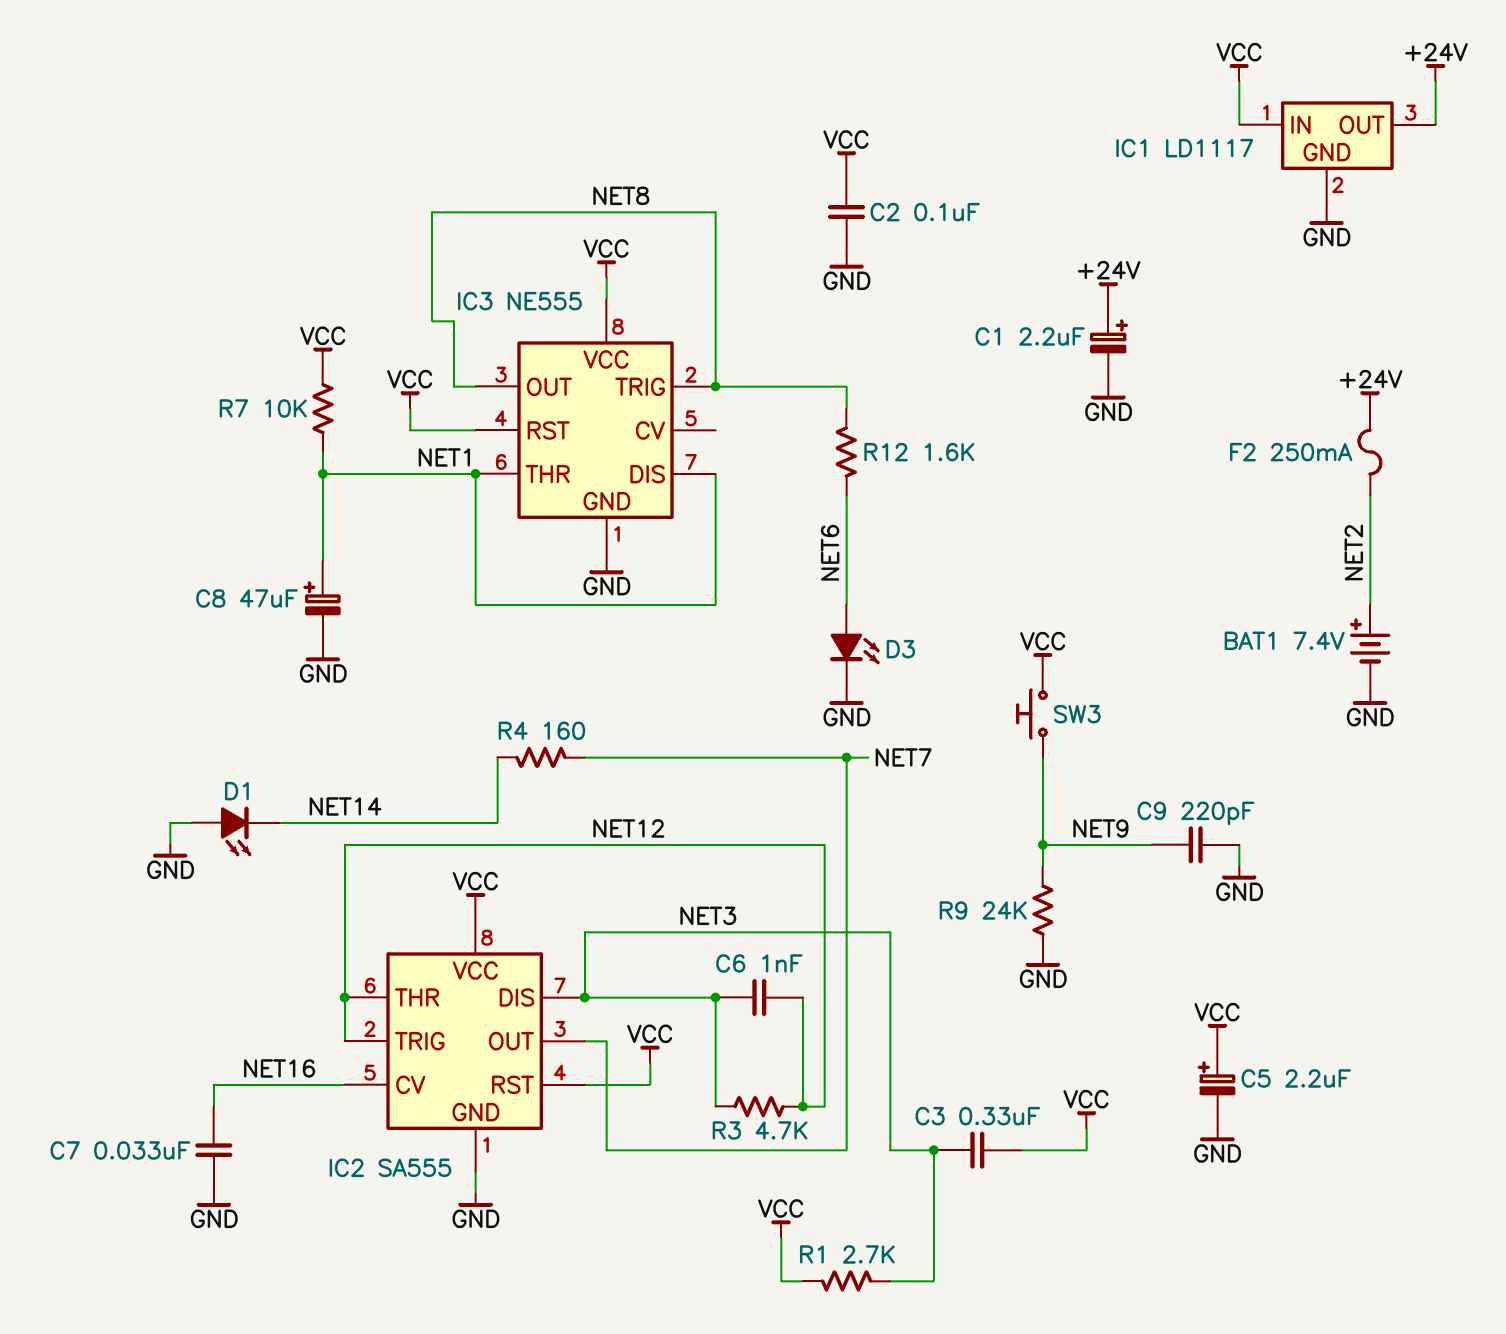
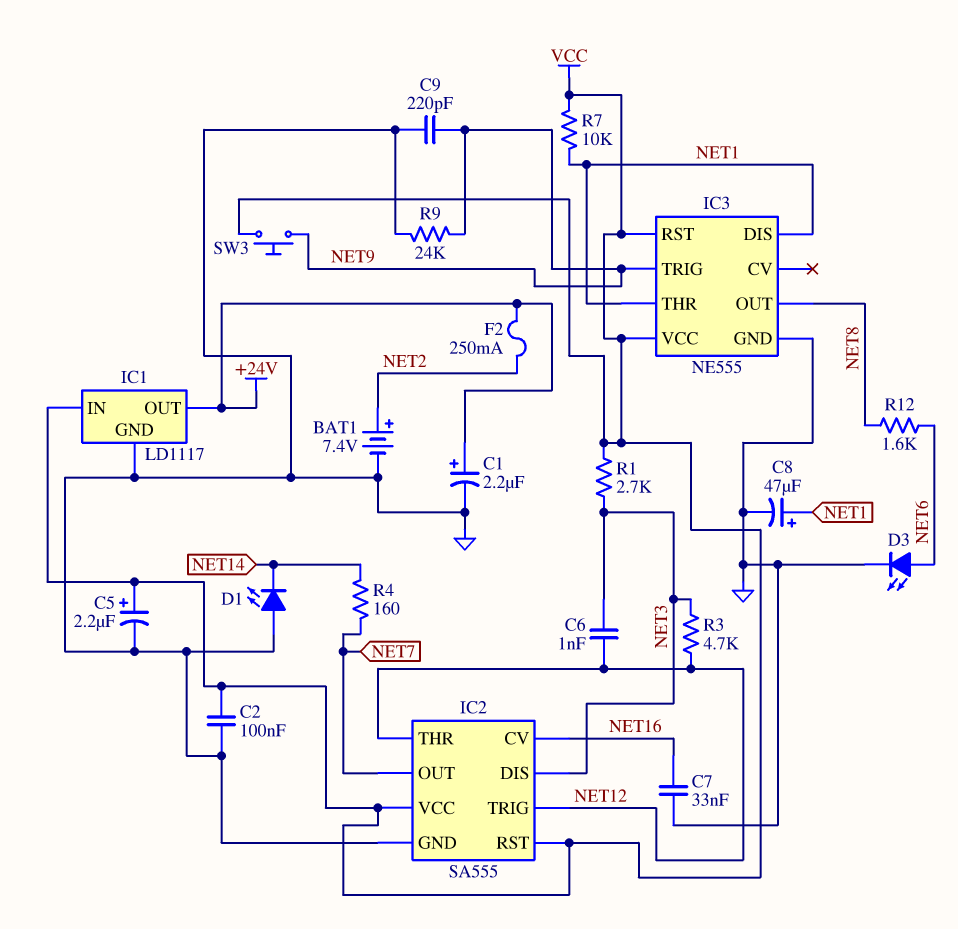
C3: 330nF (NET3, VCC) -> none
IC3 pin TRIG: NET8 -> NET9

